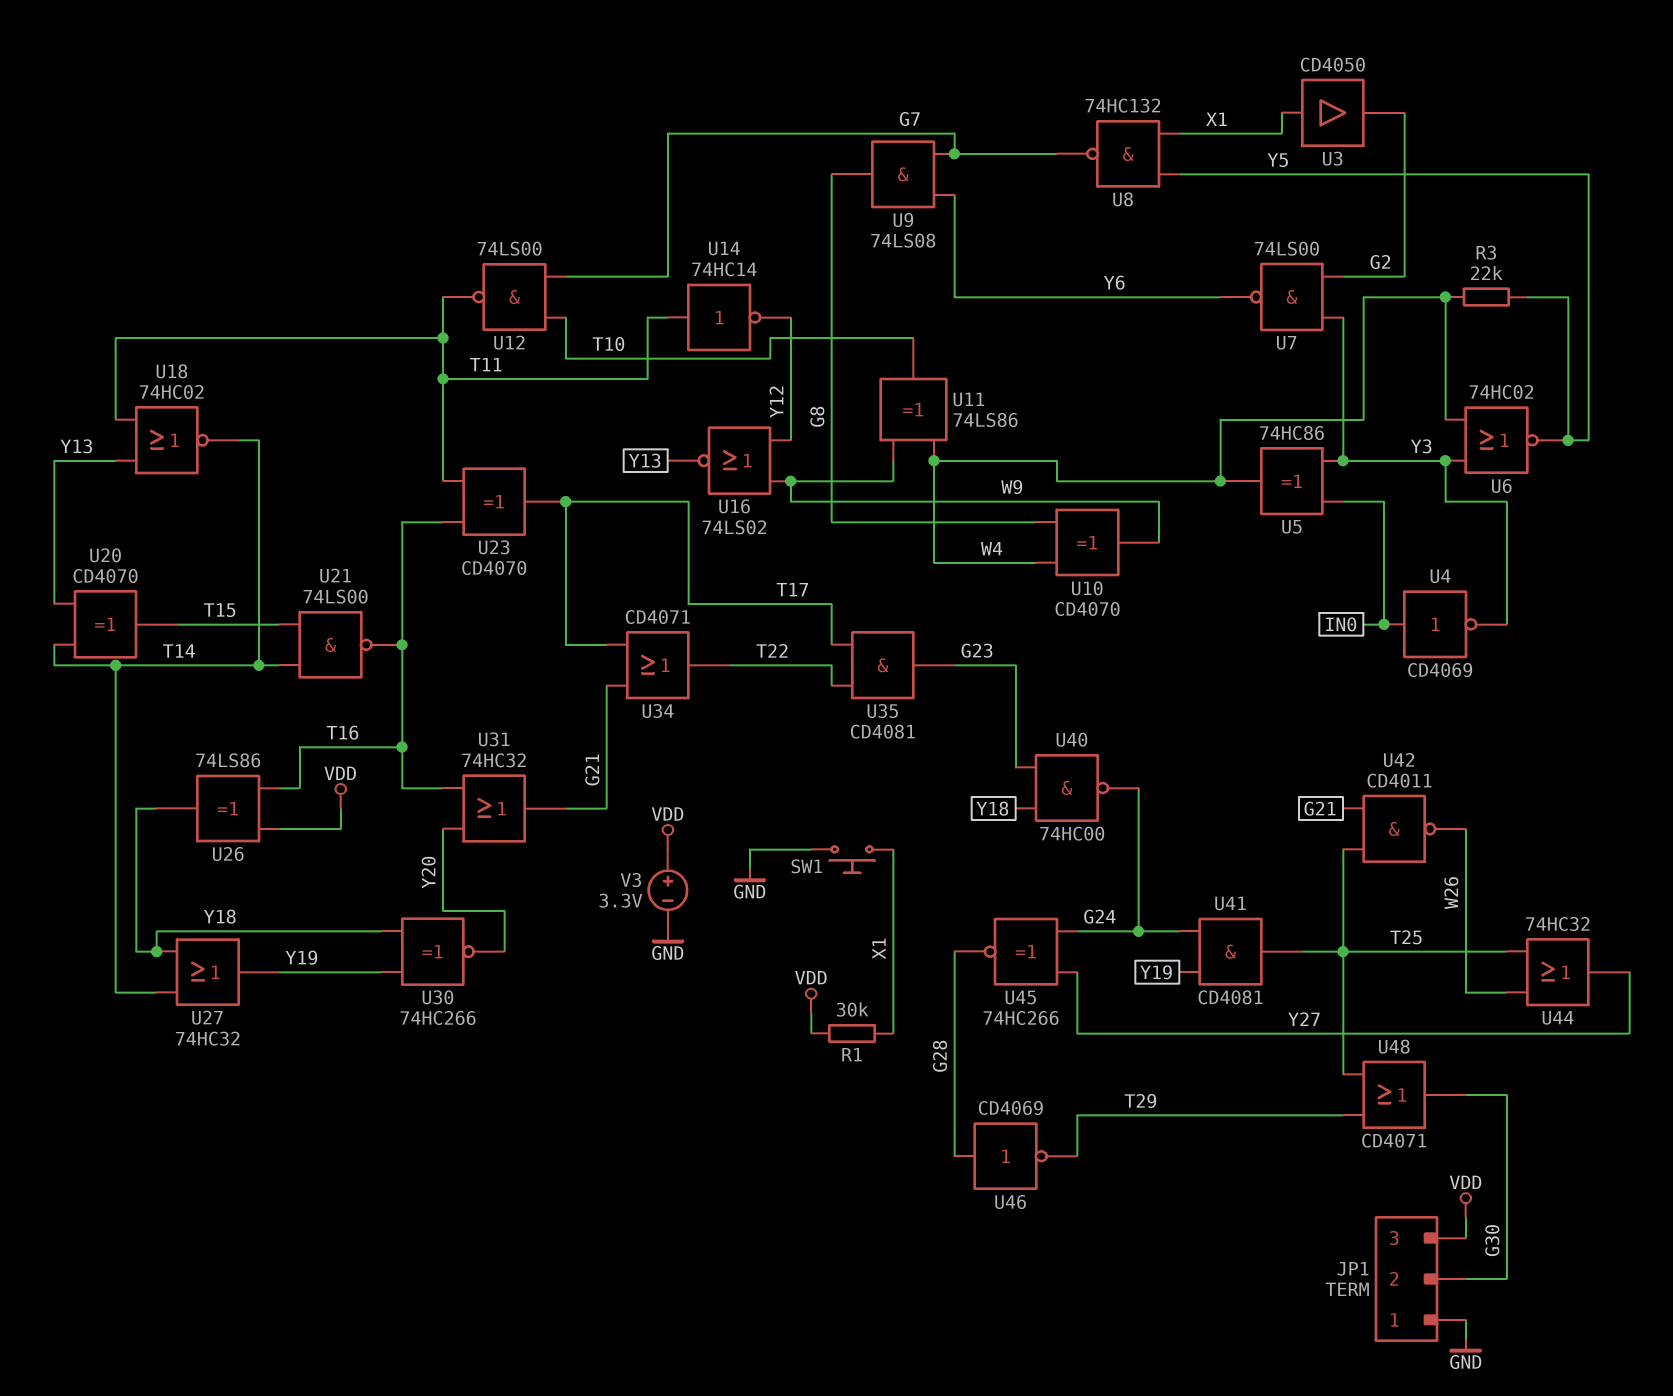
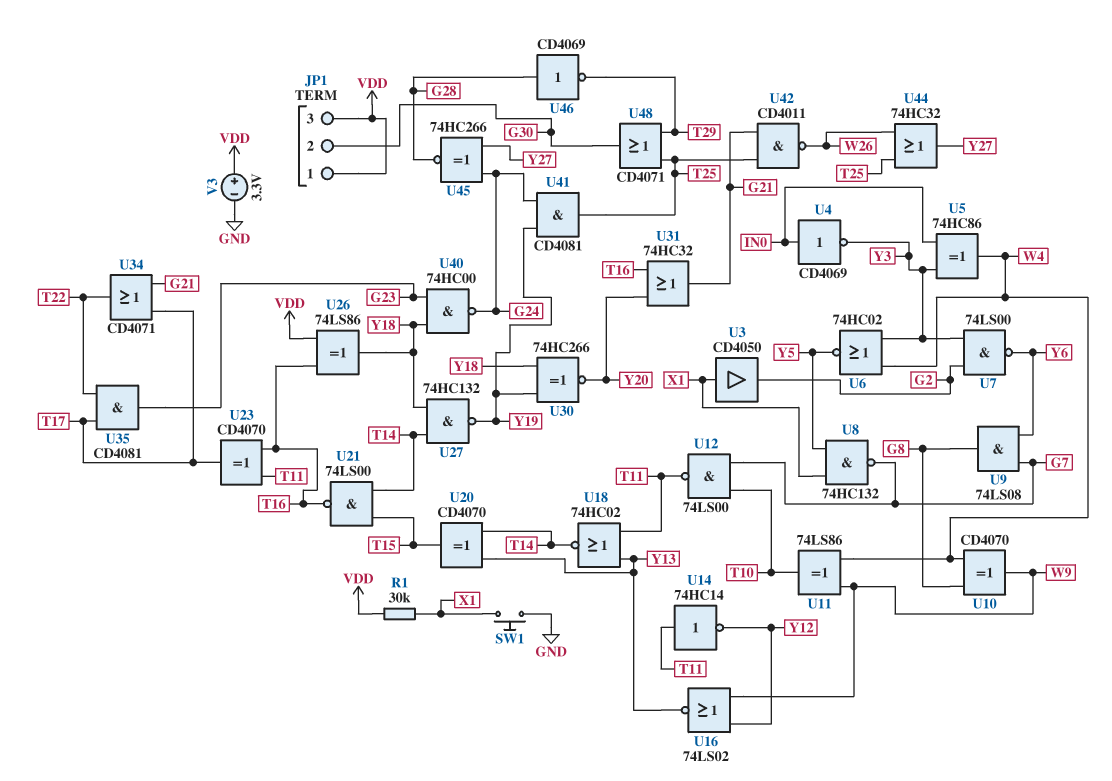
JP1 pin 1: GND -> VDD
R3: 22k (W4, Y5) -> none
U27: OR 74HC32 (in T14, in Y18, out Y19) -> NAND 74HC132 (in T14, in Y18, out Y19)

